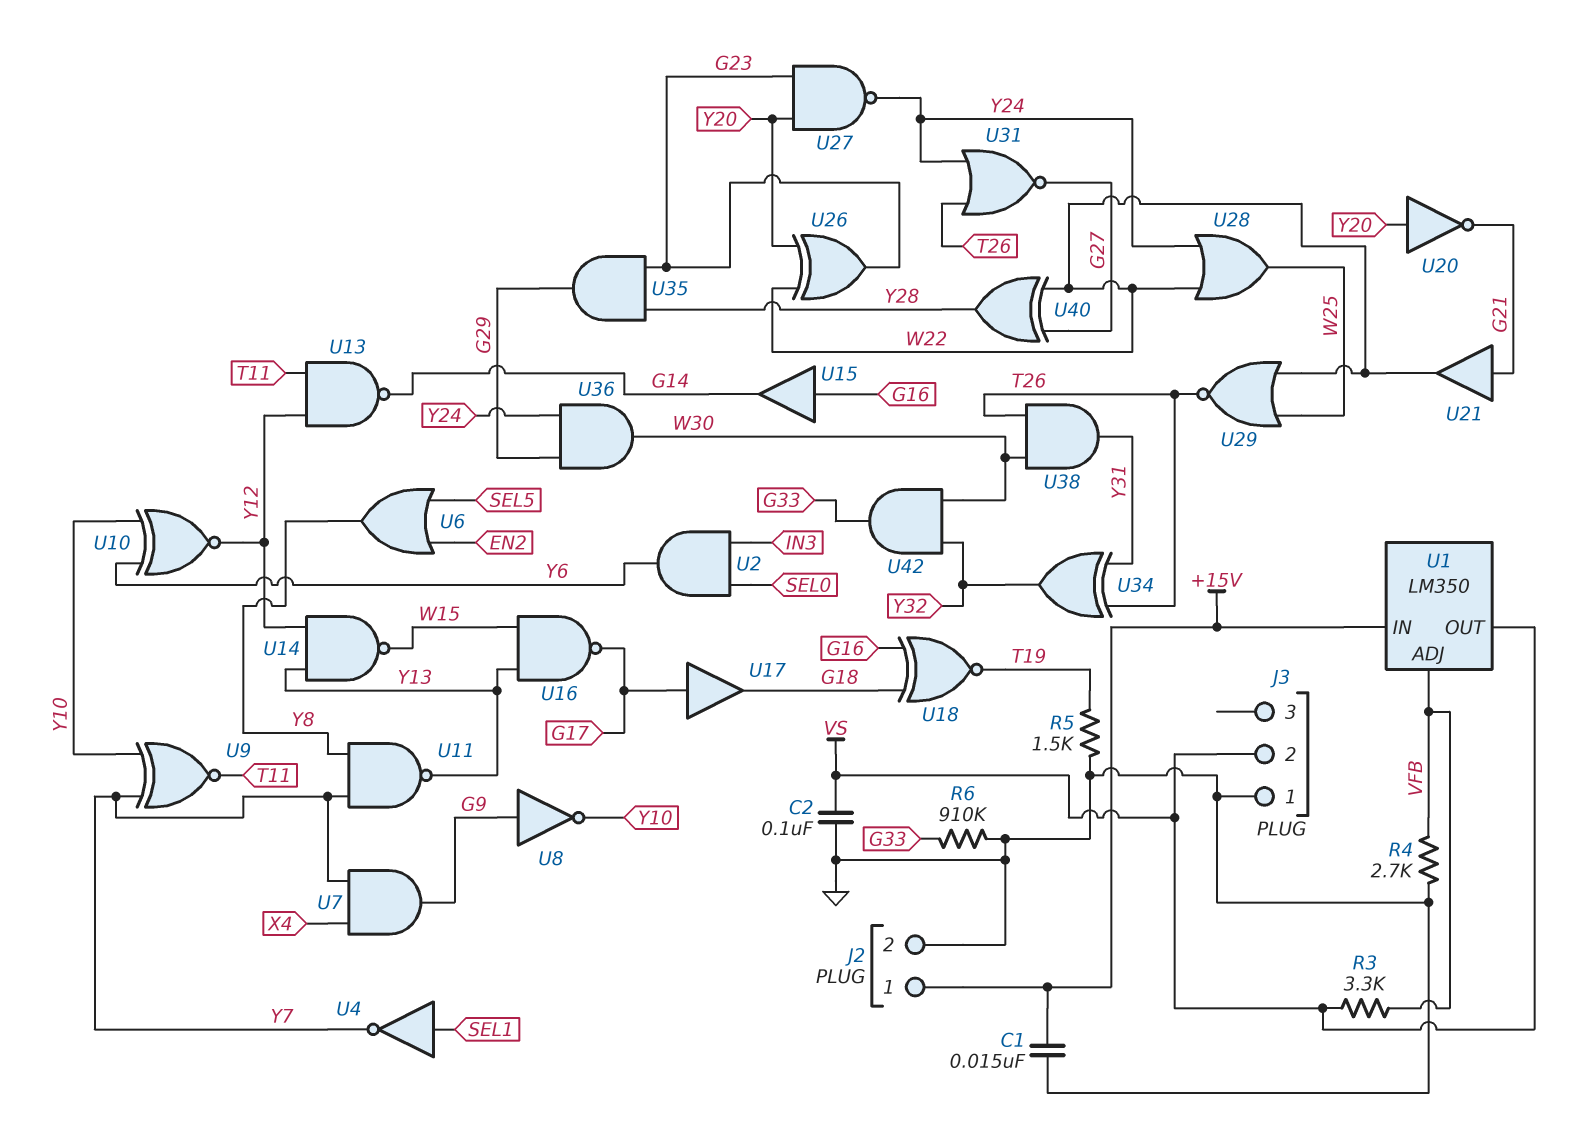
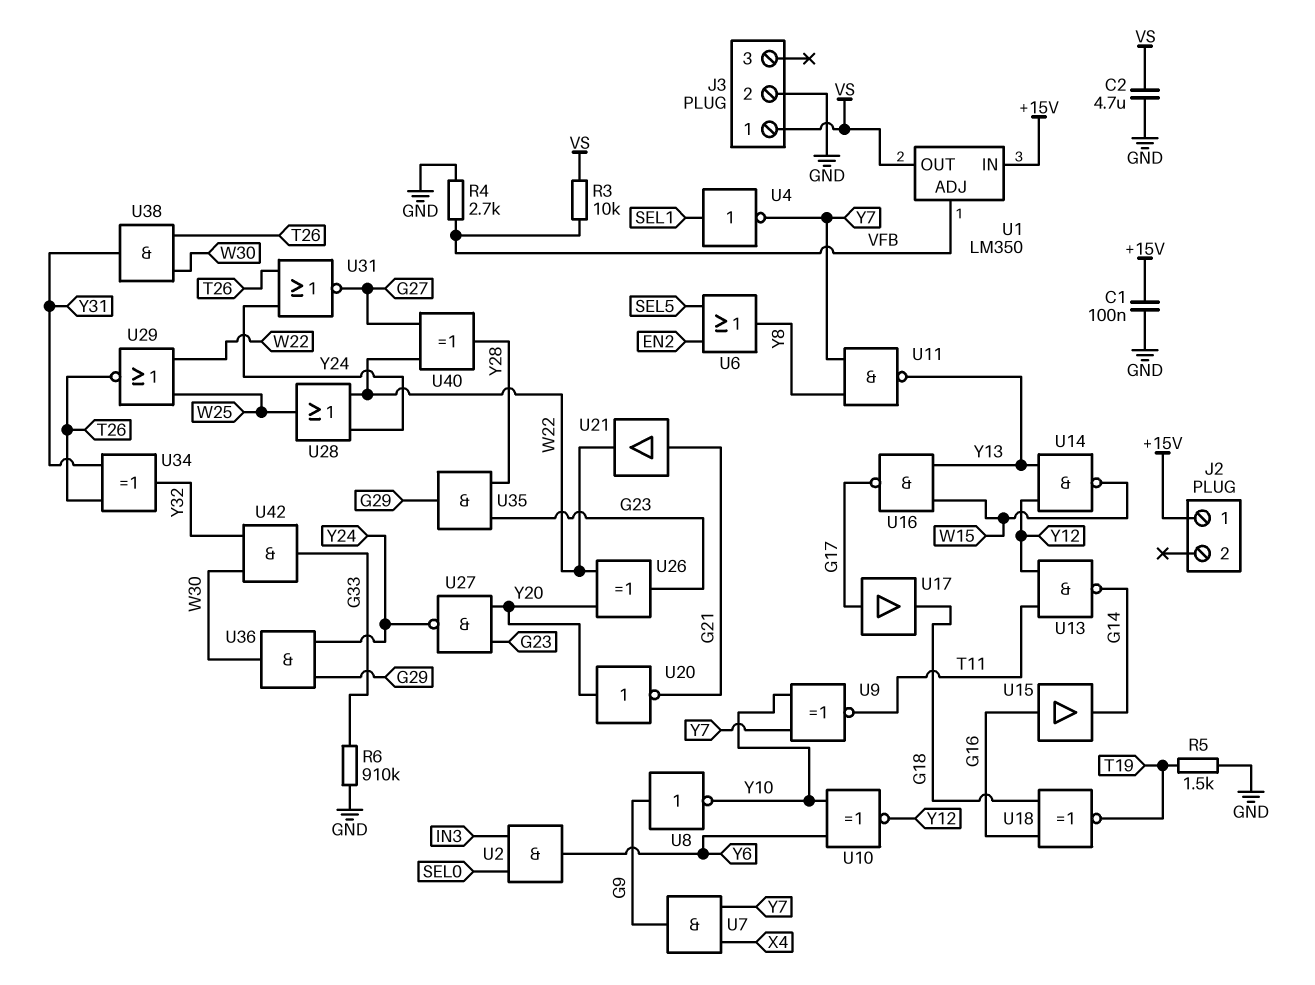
C1: 15nF (+15V, GND) -> 100nF (+15V, GND)
C2: 100nF (GND, VS) -> 4.7uF (GND, VS)
J2 pin 2: GND -> none
J3 pin 1: GND -> VS
J3 pin 2: VS -> GND
R3: 3.3k (VFB, VS) -> 10k (VFB, VS)

